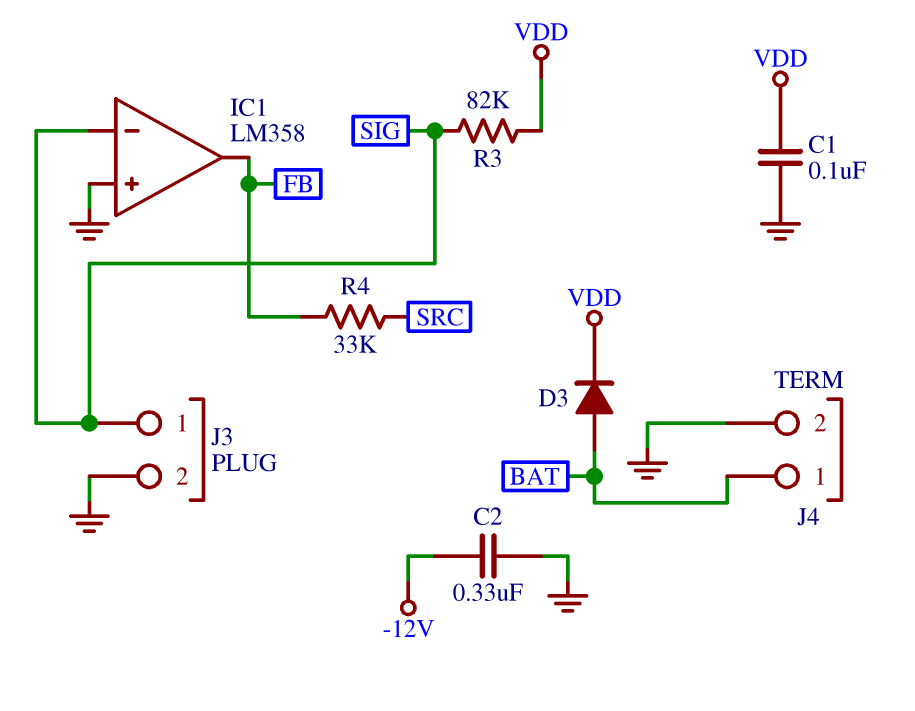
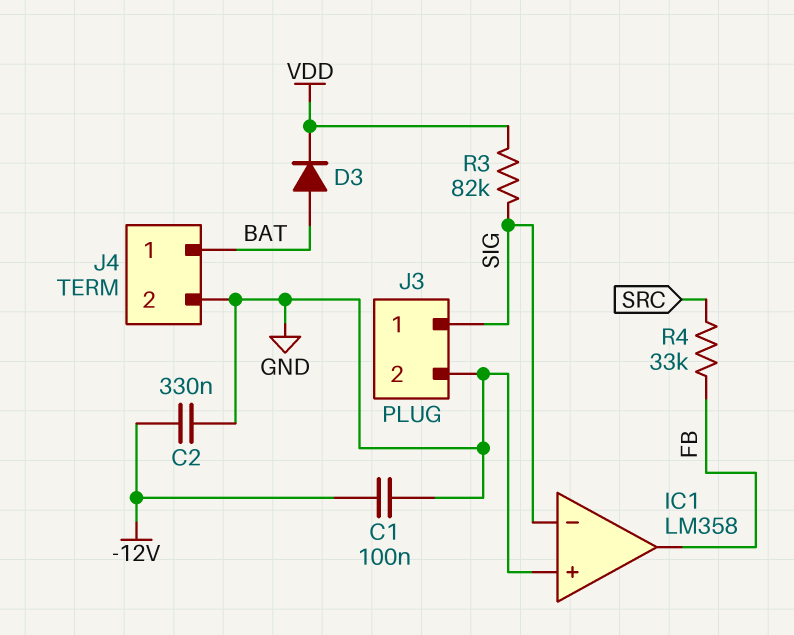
C1: 100nF (GND, VDD) -> 100nF (-12V, GND)

